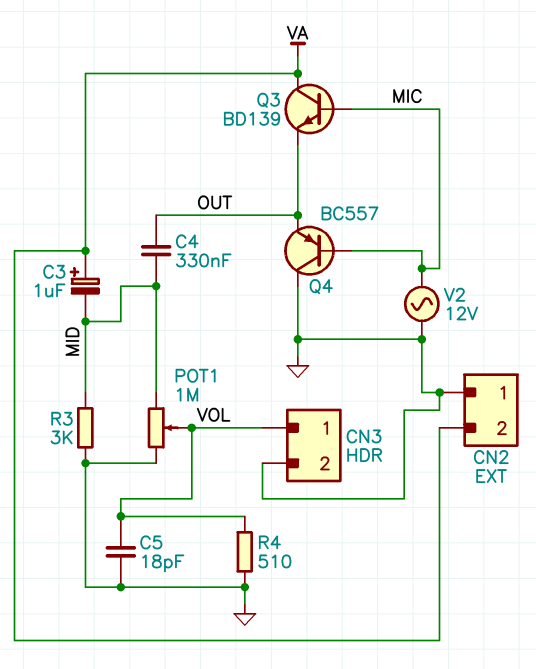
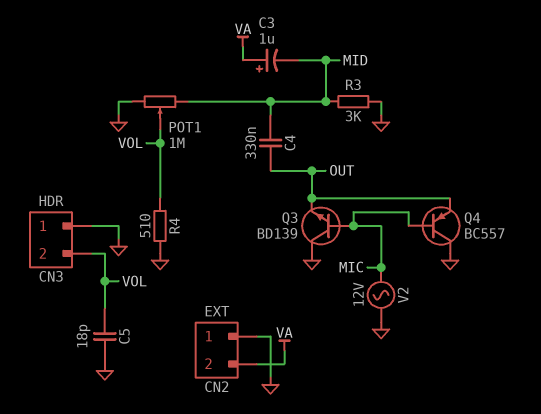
CN3 pin 1: VOL -> GND
CN3 pin 2: GND -> VOL
Q3: NPN BD139 (B MIC, C VA, E OUT) -> NPN BD139 (B MIC, C GND, E OUT)

